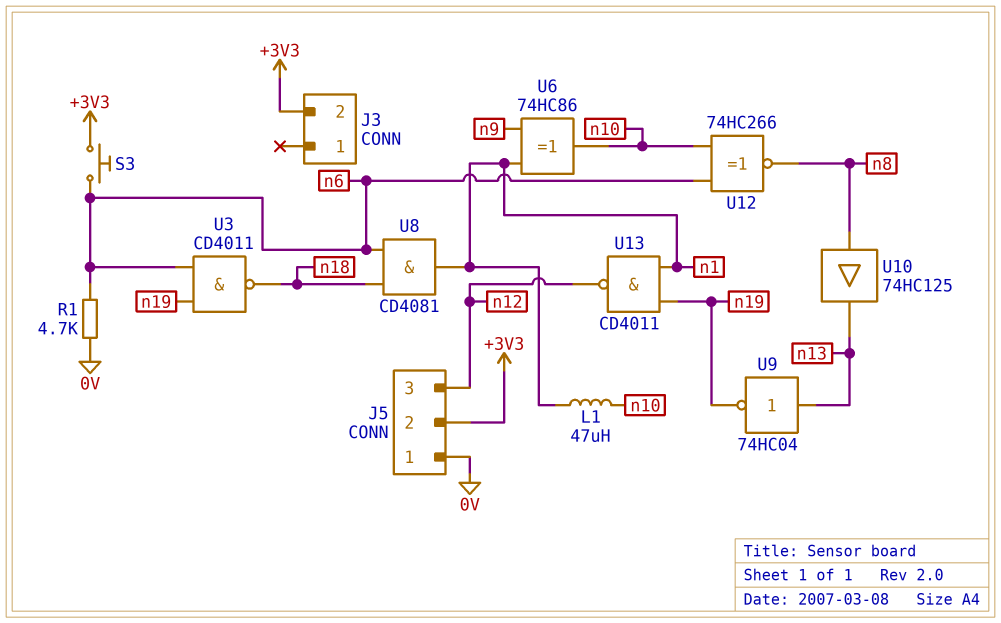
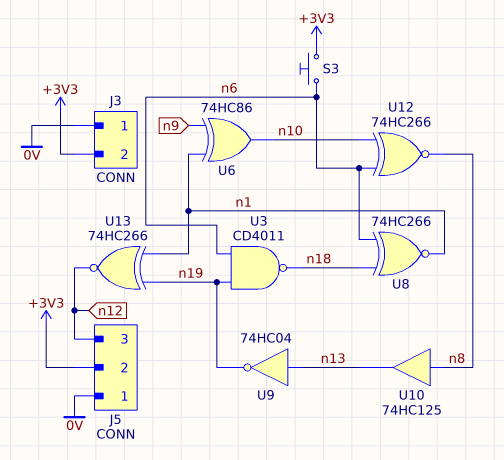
J3 pin 1: none -> 0V
L1: 47uH (n1, n10) -> none
R1: 4.7k (0V, n6) -> none
U8: AND CD4081 (in n6, in n18, out n1) -> XNOR 74HC266 (in n6, in n18, out n1)
U13: NAND CD4011 (in n1, in n19, out n12) -> XNOR 74HC266 (in n1, in n19, out n12)

